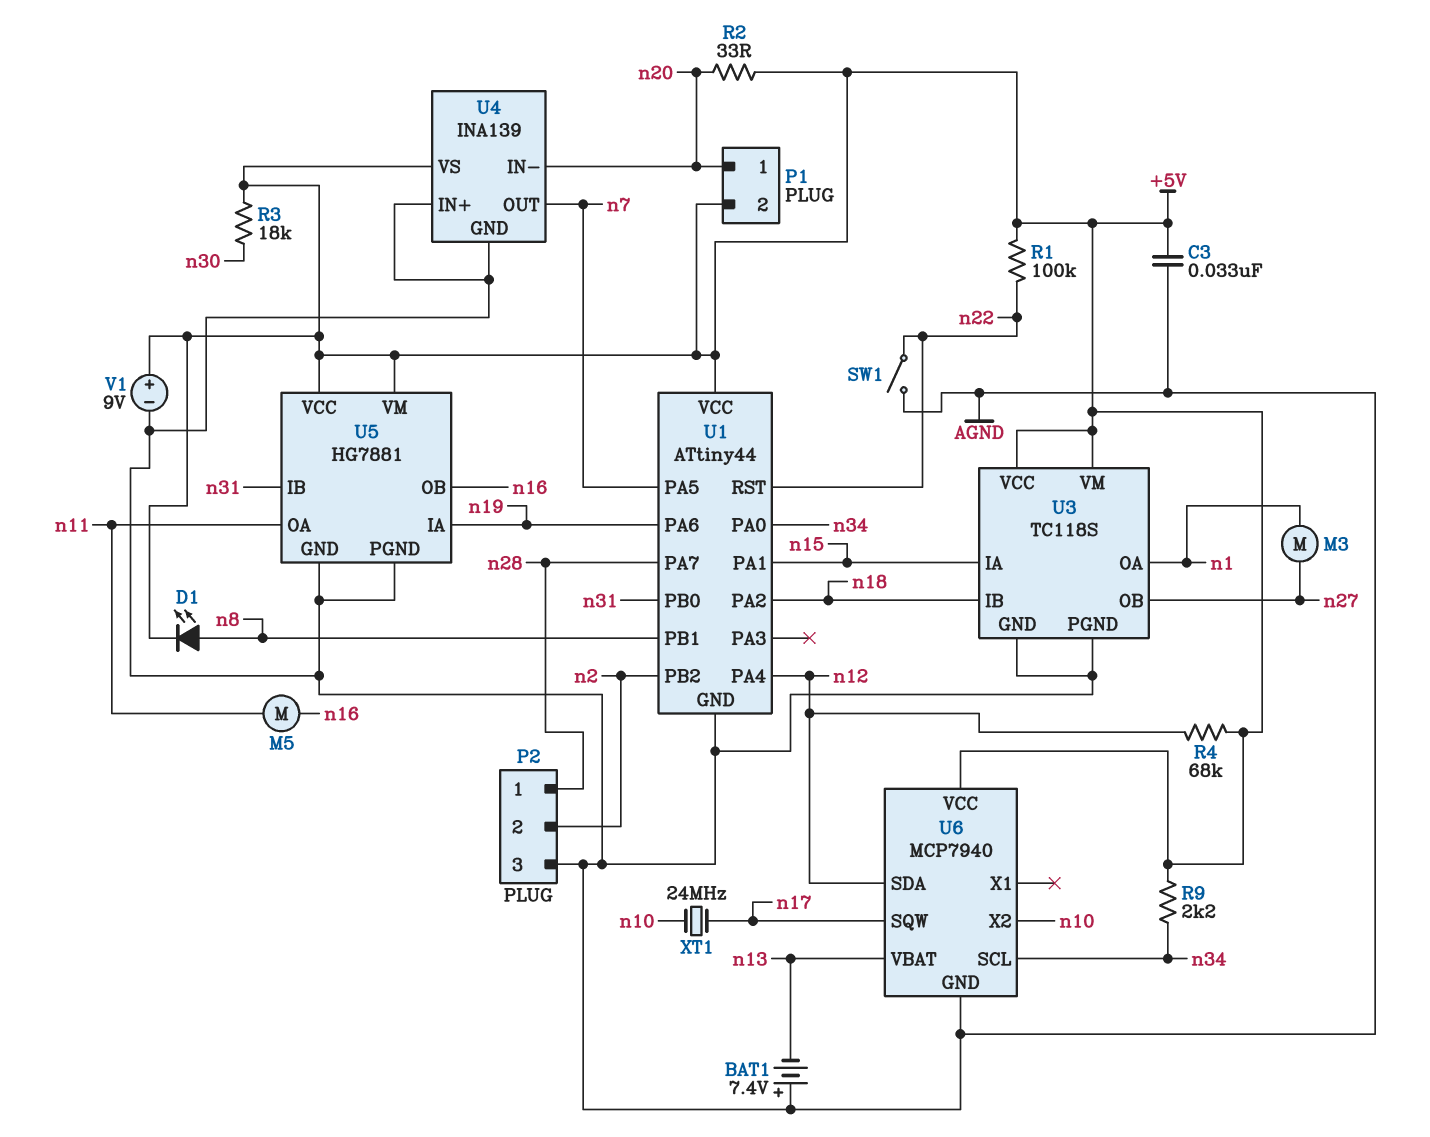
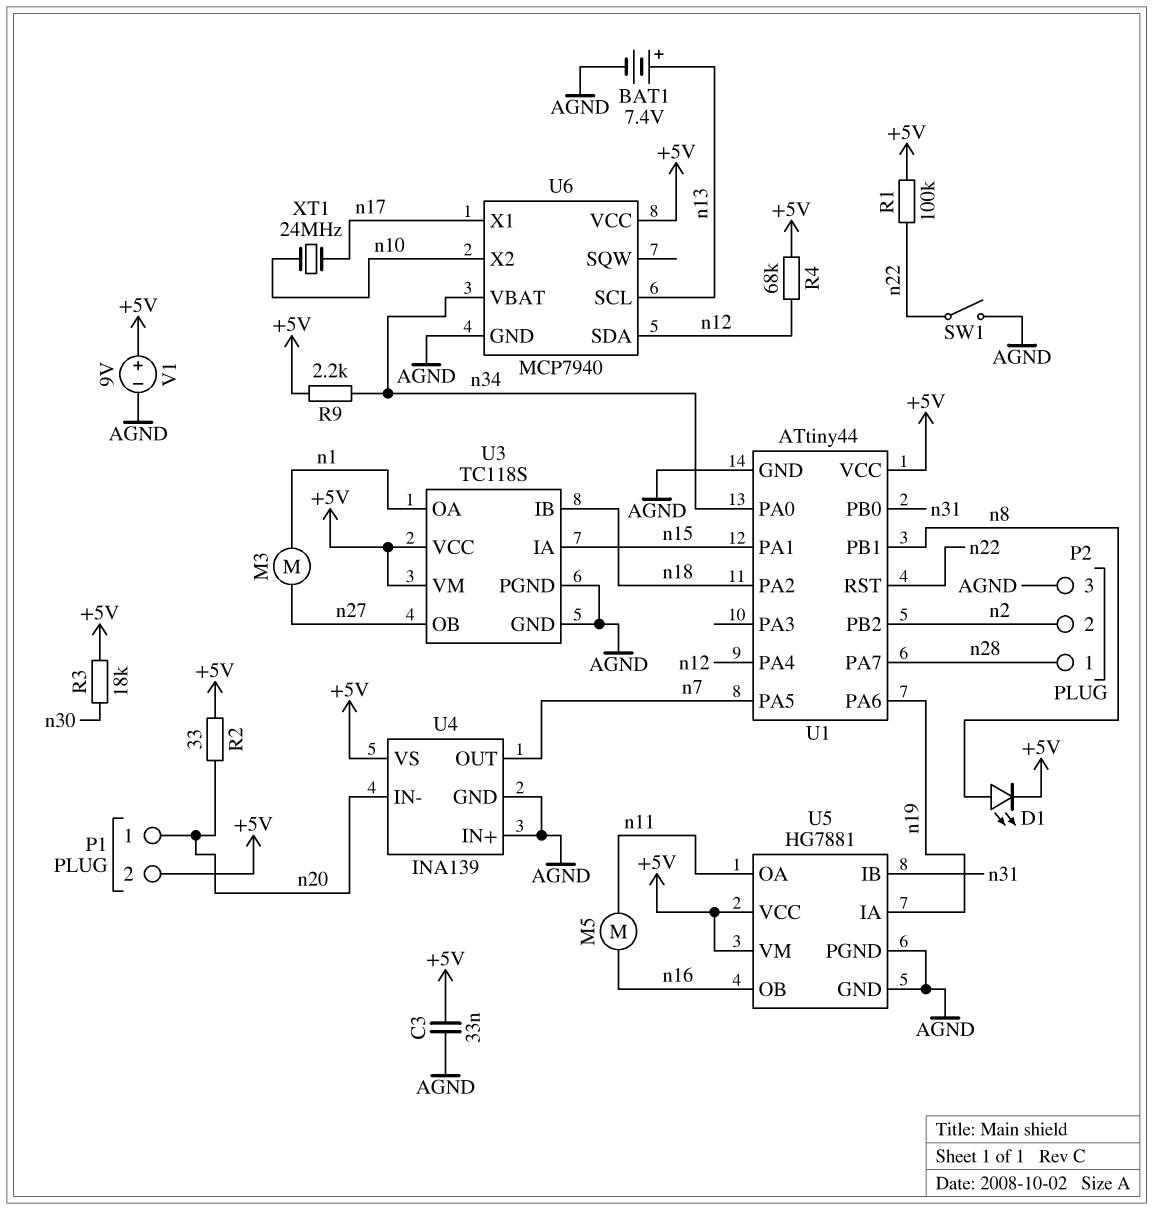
BAT1: 7.4V (plus AGND, minus n13) -> 7.4V (plus n13, minus AGND)
U6 pin SCL: n34 -> n13
U6 pin SQW: n17 -> none
U6 pin VBAT: n13 -> n34
U6 pin X1: none -> n17

